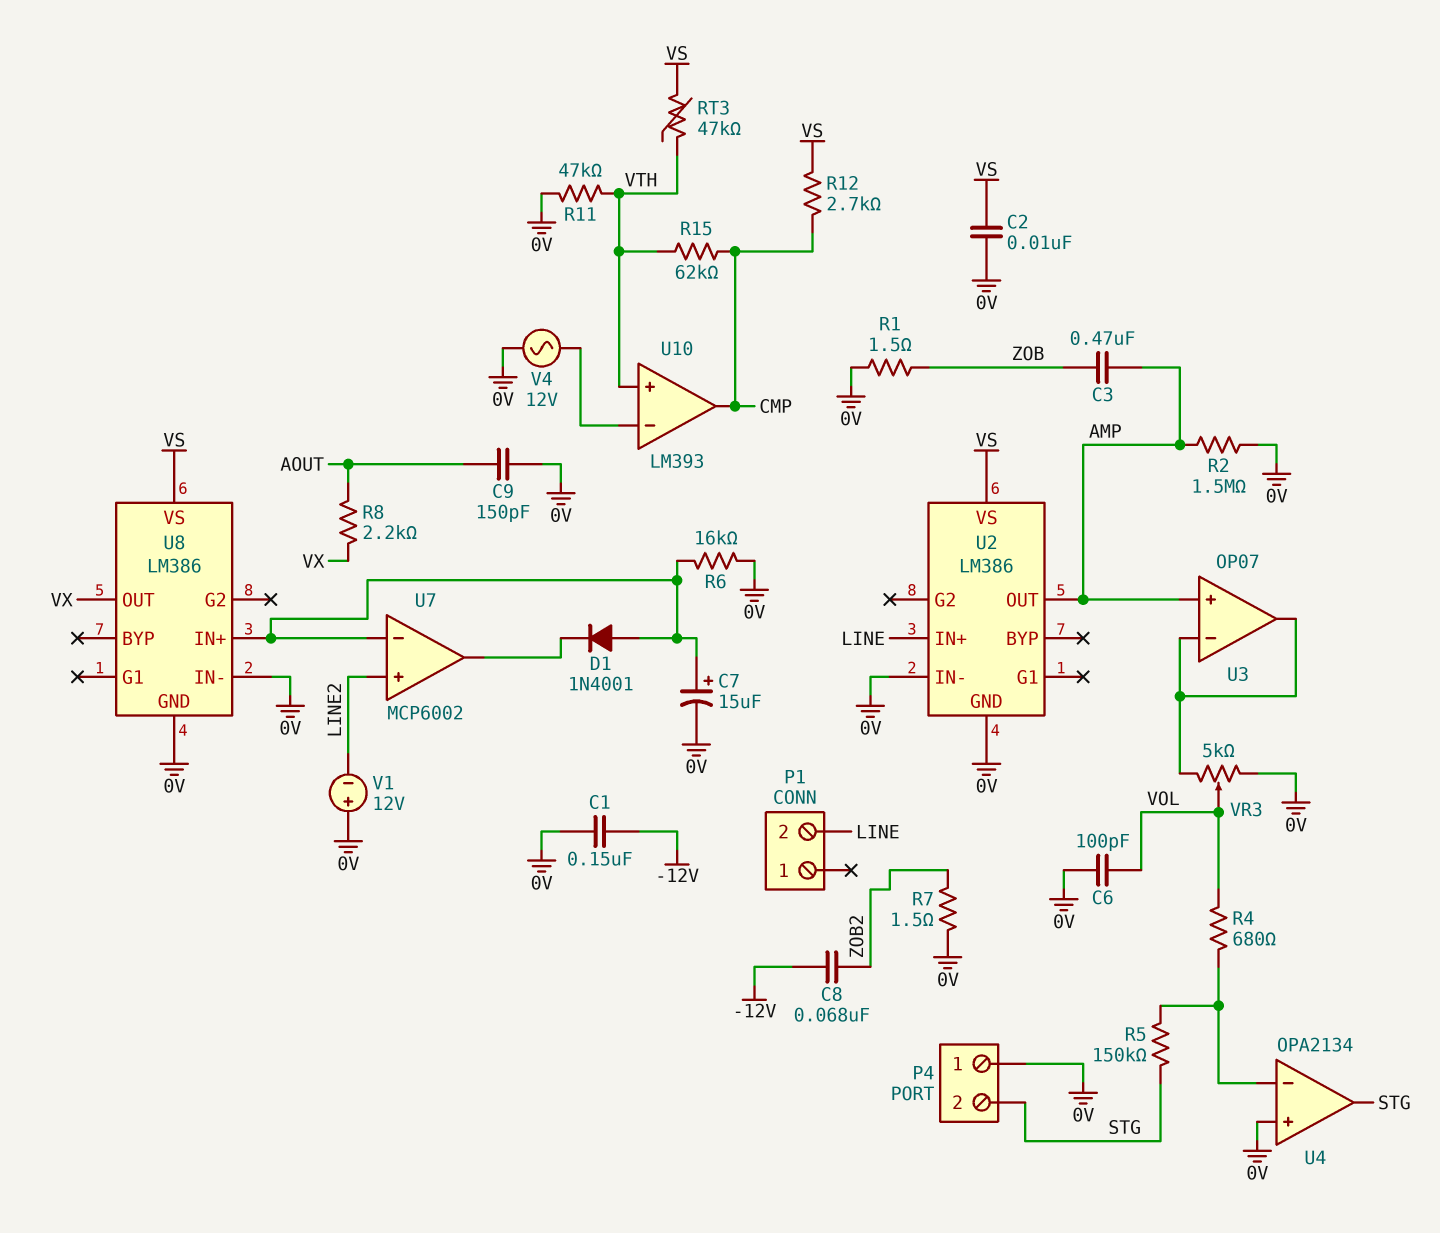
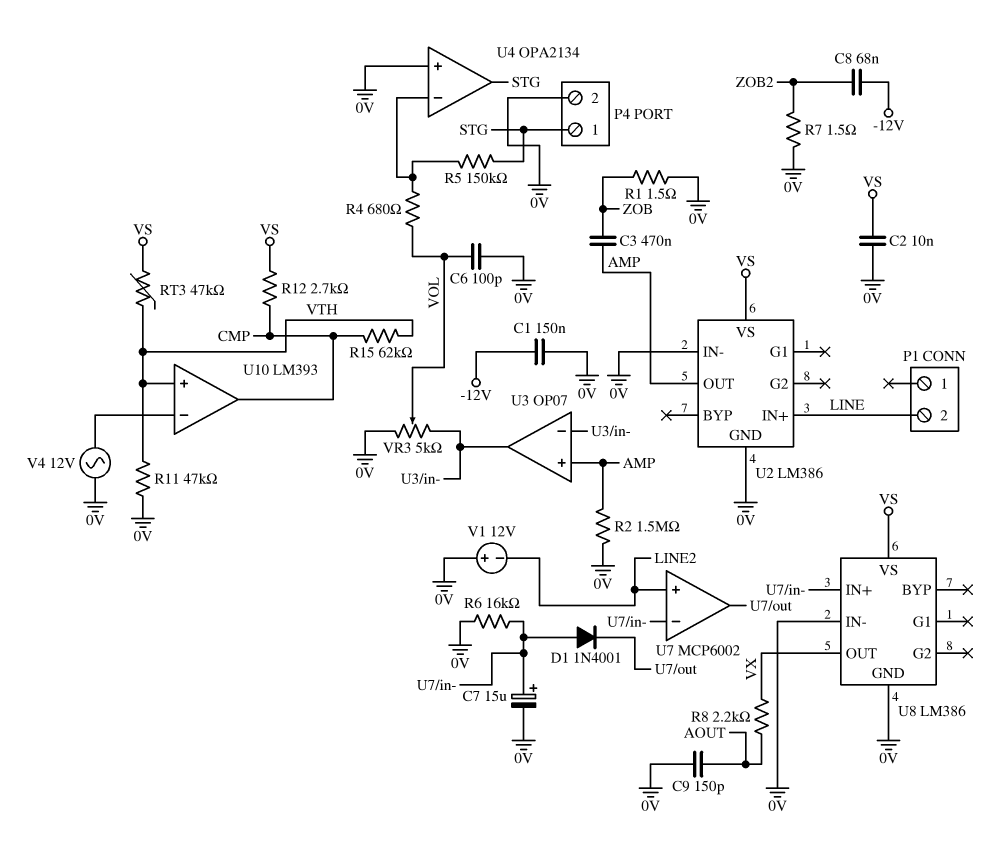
P4 pin 1: 0V -> STG
P4 pin 2: STG -> 0V

